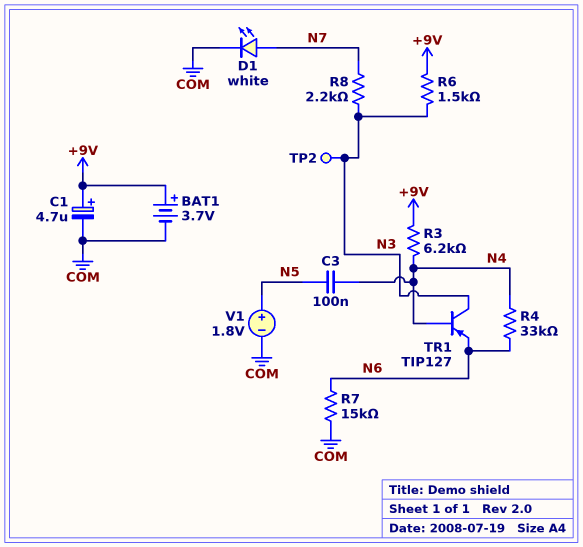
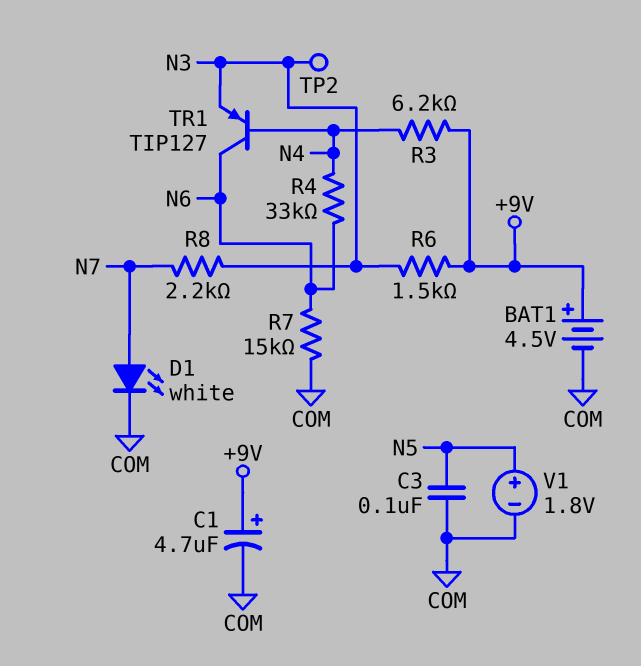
BAT1: 3.7V (plus +9V, minus COM) -> 4.5V (plus +9V, minus COM)
C3: 100nF (N4, N5) -> 100nF (COM, N5)
TR1: PNP TIP127 (B N4, C N3, E N6) -> PNP TIP127 (B N4, C N6, E N3)

